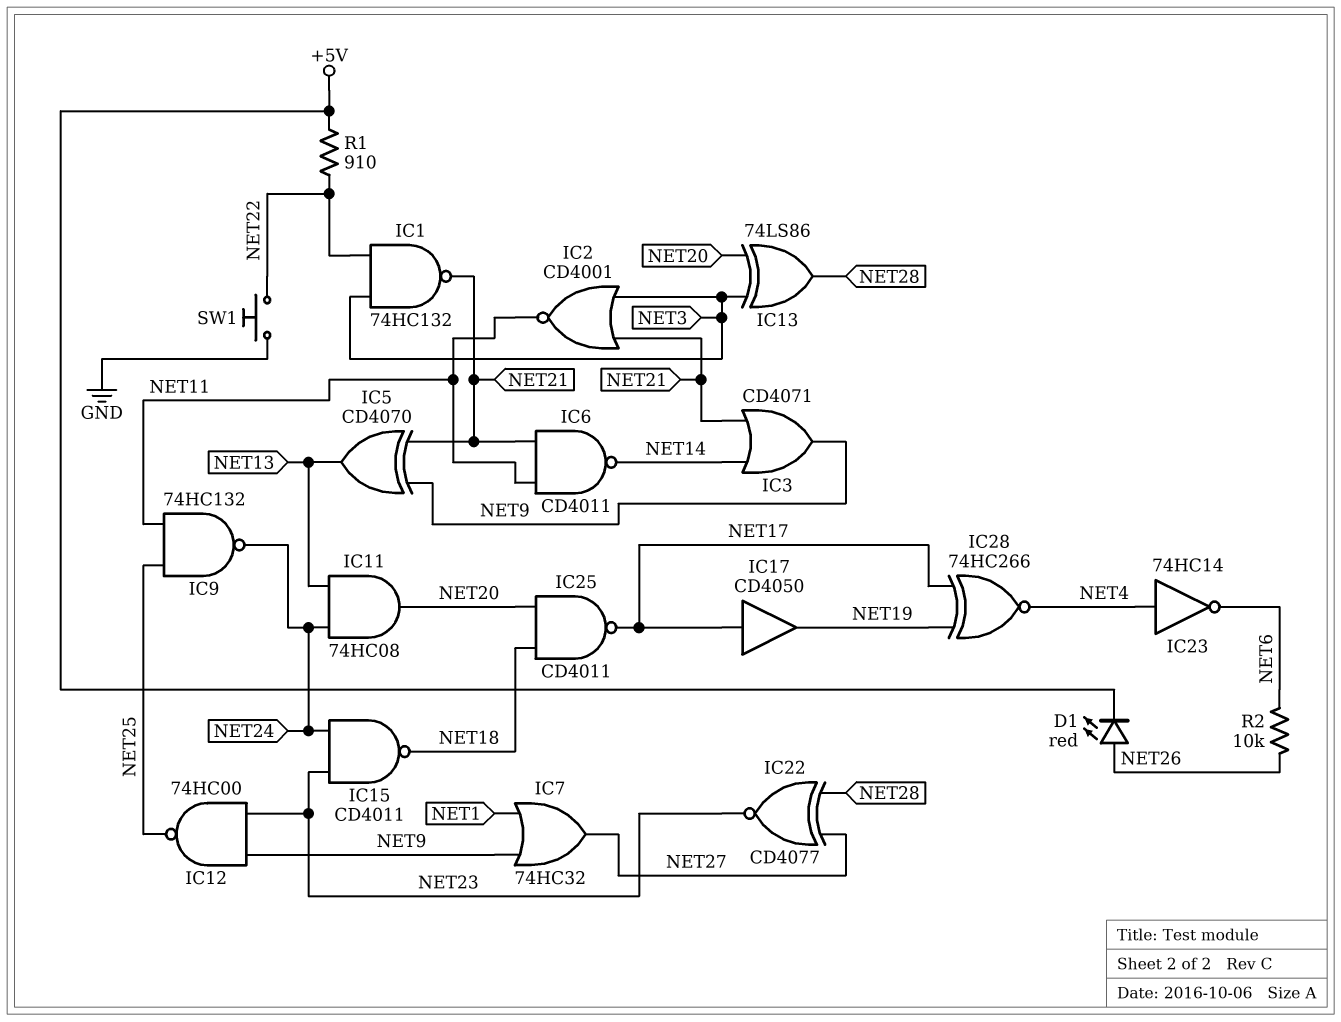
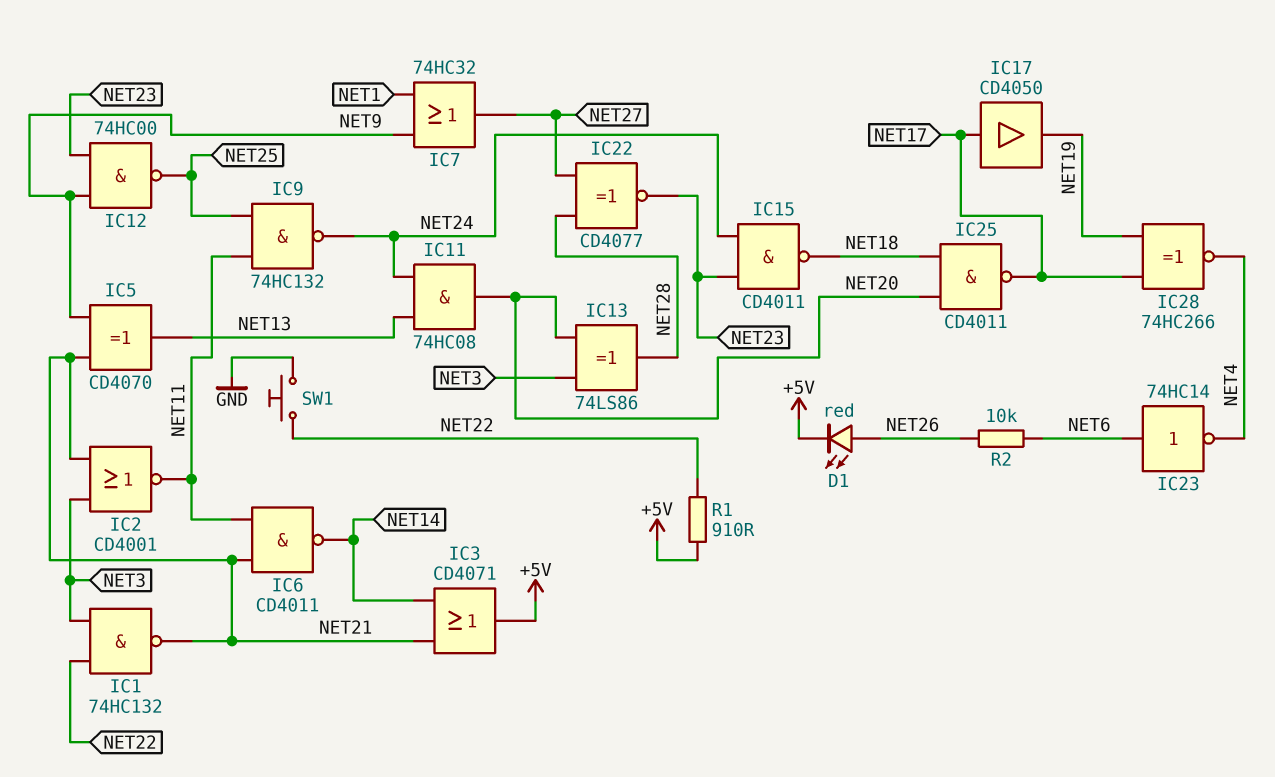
IC3: OR CD4071 (in NET14, in NET21, out NET9) -> OR CD4071 (in NET14, in NET21, out +5V)
IC23: NOT 74HC14 (in NET4, out NET6) -> NOT 74HC14 (in NET6, out NET4)

